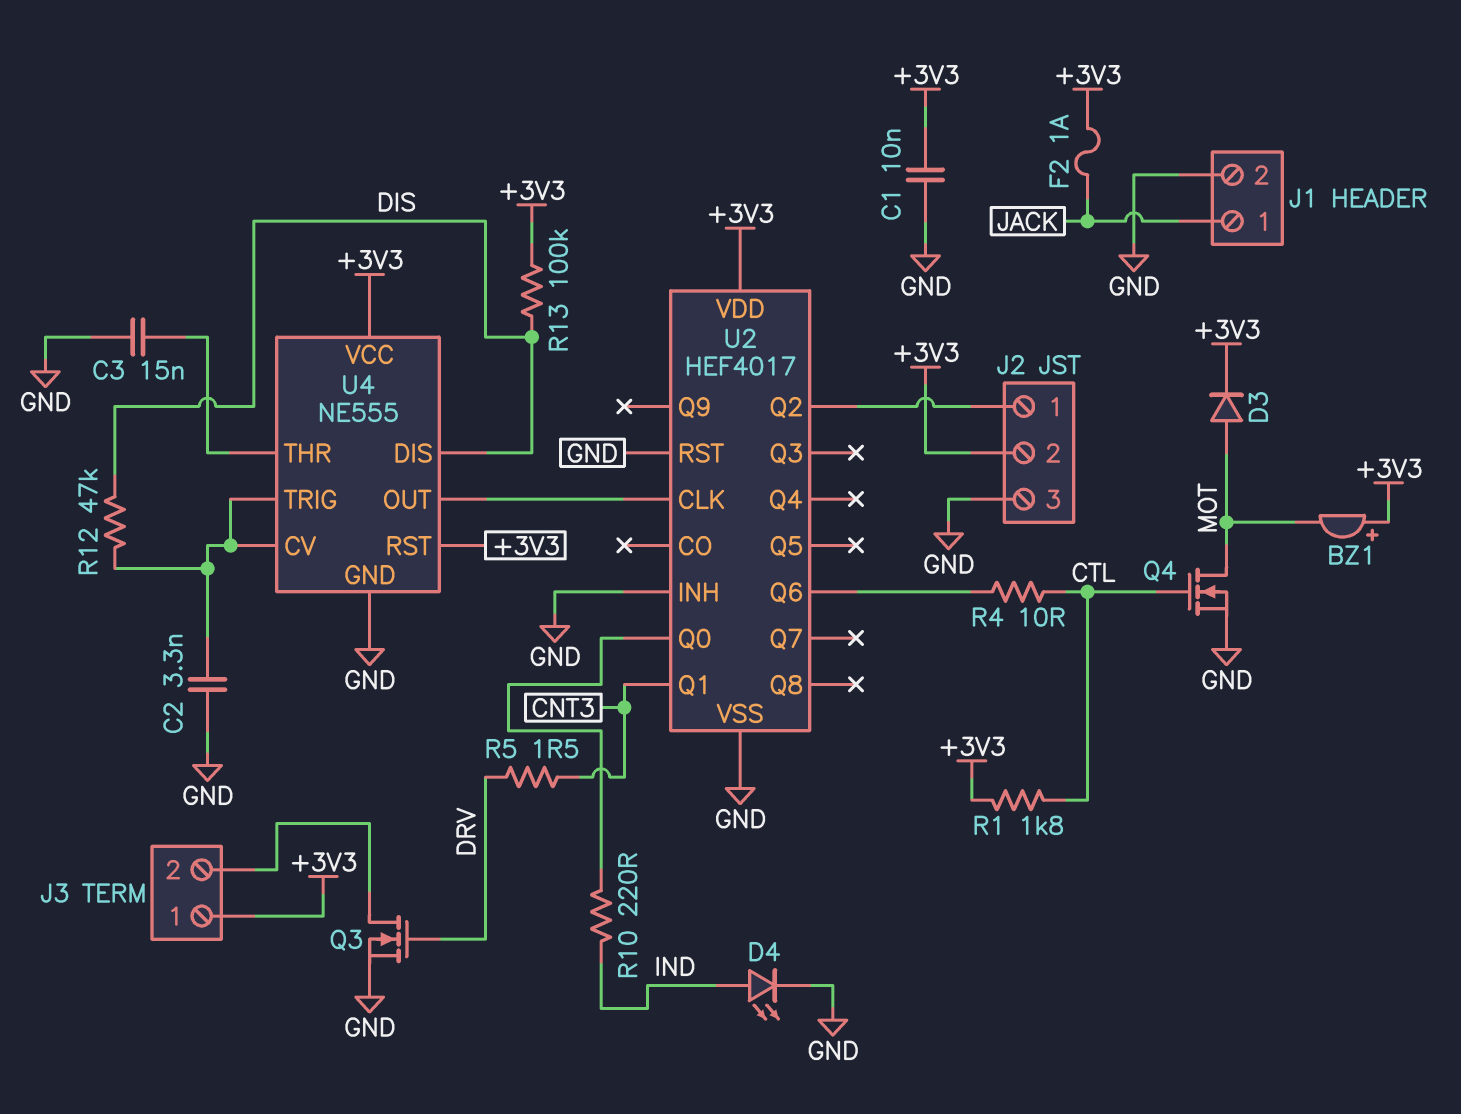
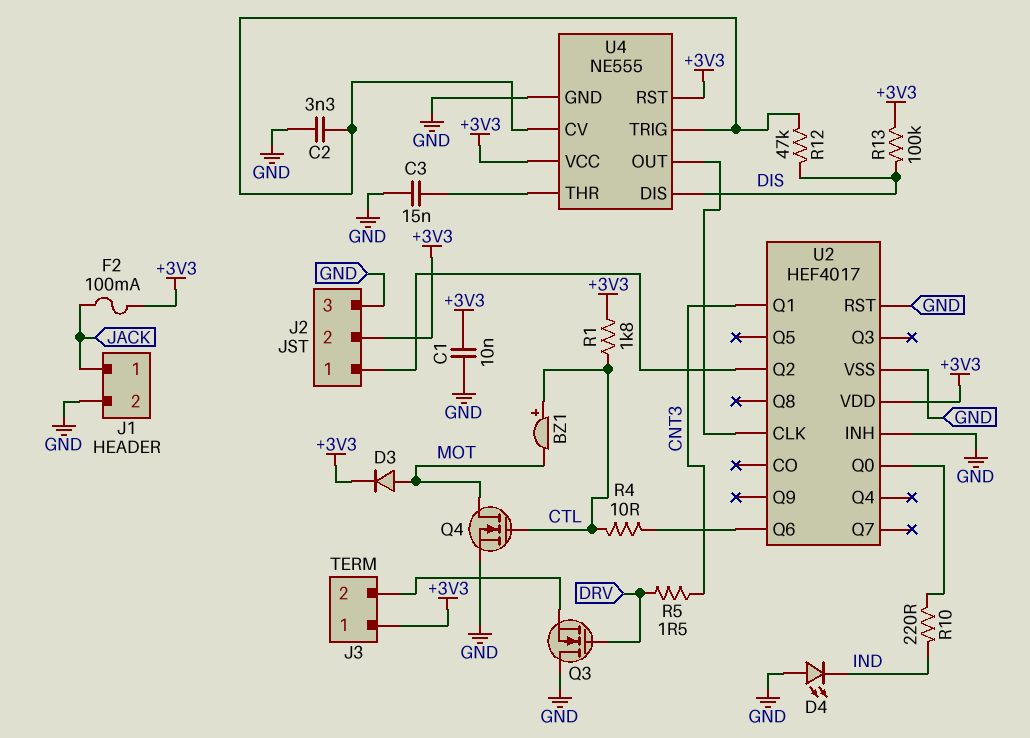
BZ1: buzzer (plus +3V3, minus MOT) -> buzzer (plus CTL, minus MOT)
D4: LED (A IND, K GND) -> LED (A GND, K IND)
F2: 1A (+3V3, JACK) -> 100mA (+3V3, JACK)
Q3: NMOS (G DRV, D J3/2, S GND) -> NMOS (G DRV, D GND, S J3/2)

